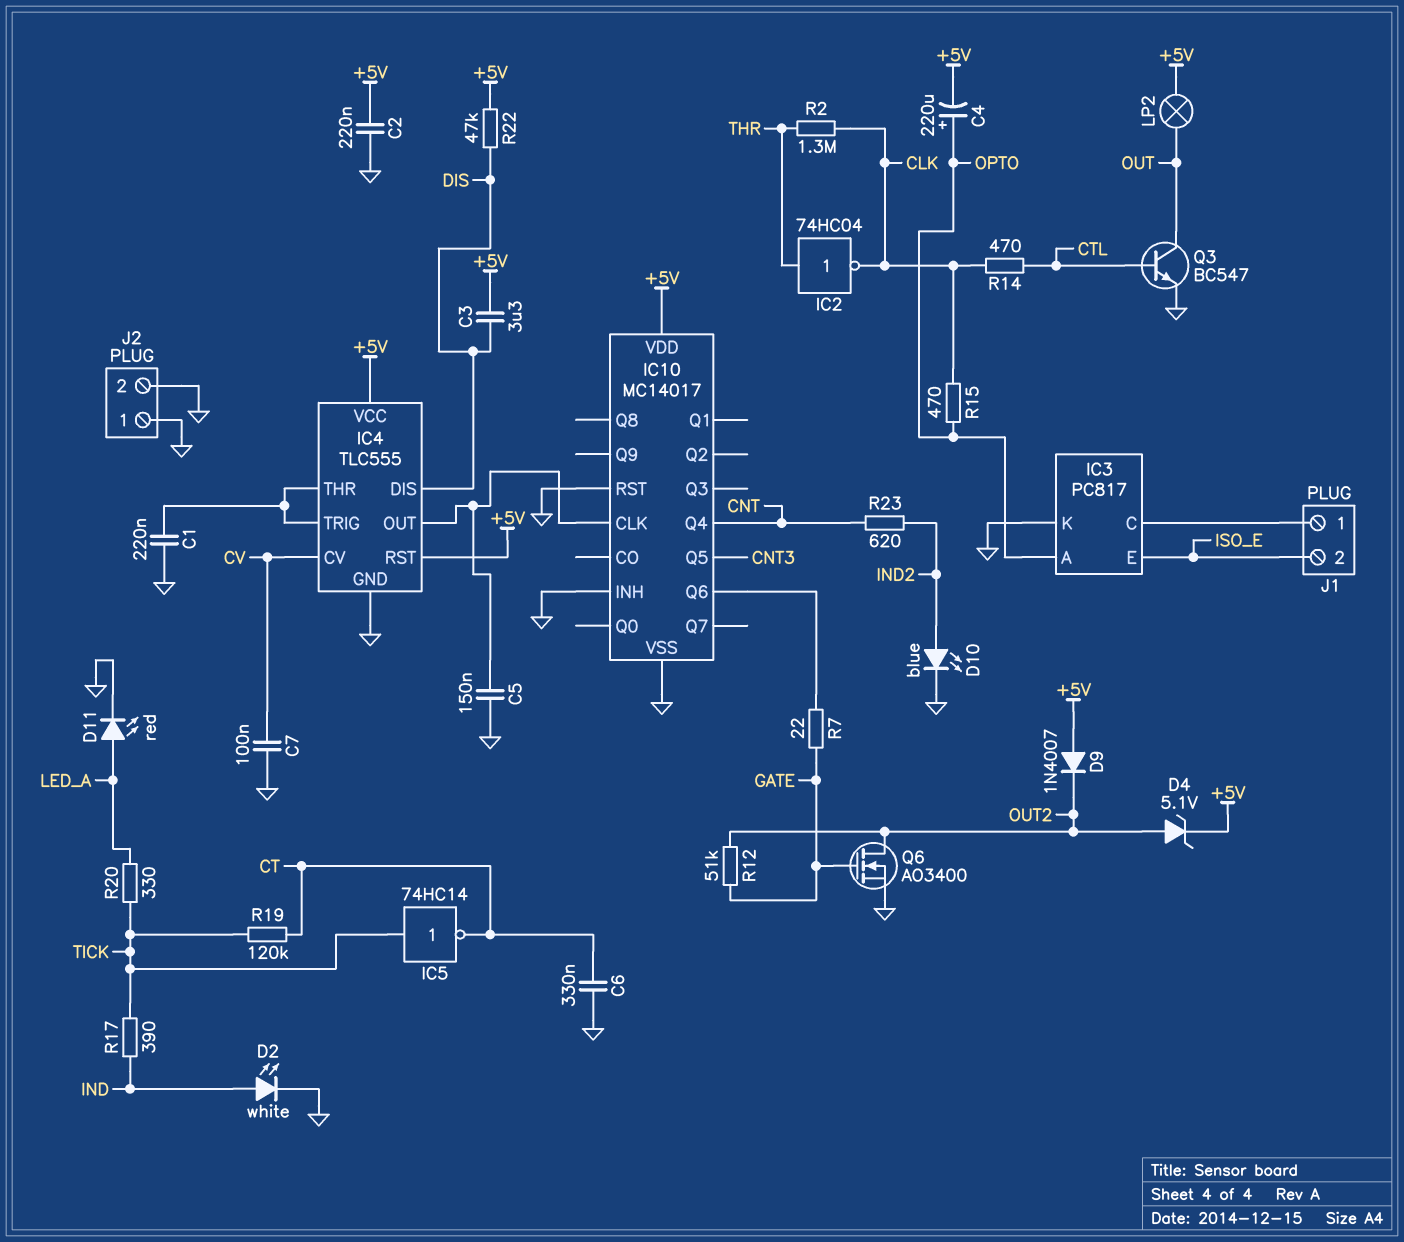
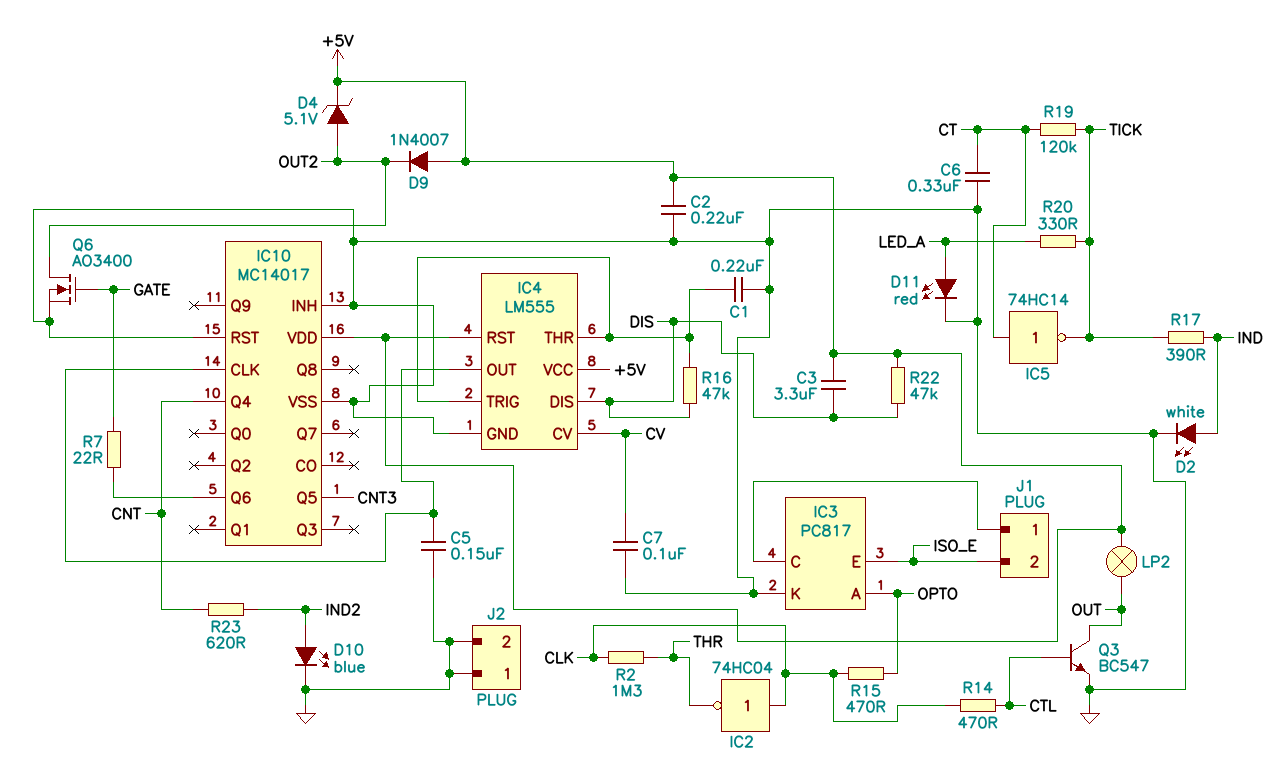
C4: 220uF (plus OPTO, minus +5V) -> none
IC2: NOT 74HC04 (in THR, out CLK) -> NOT 74HC04 (in CLK, out THR)
IC4: TLC555 -> LM555
IC5: NOT 74HC14 (in TICK, out CT) -> NOT 74HC14 (in CT, out TICK)
R12: 51k (GATE, OUT2) -> none
R16: none -> 47k (DIS, IC4/THR)

